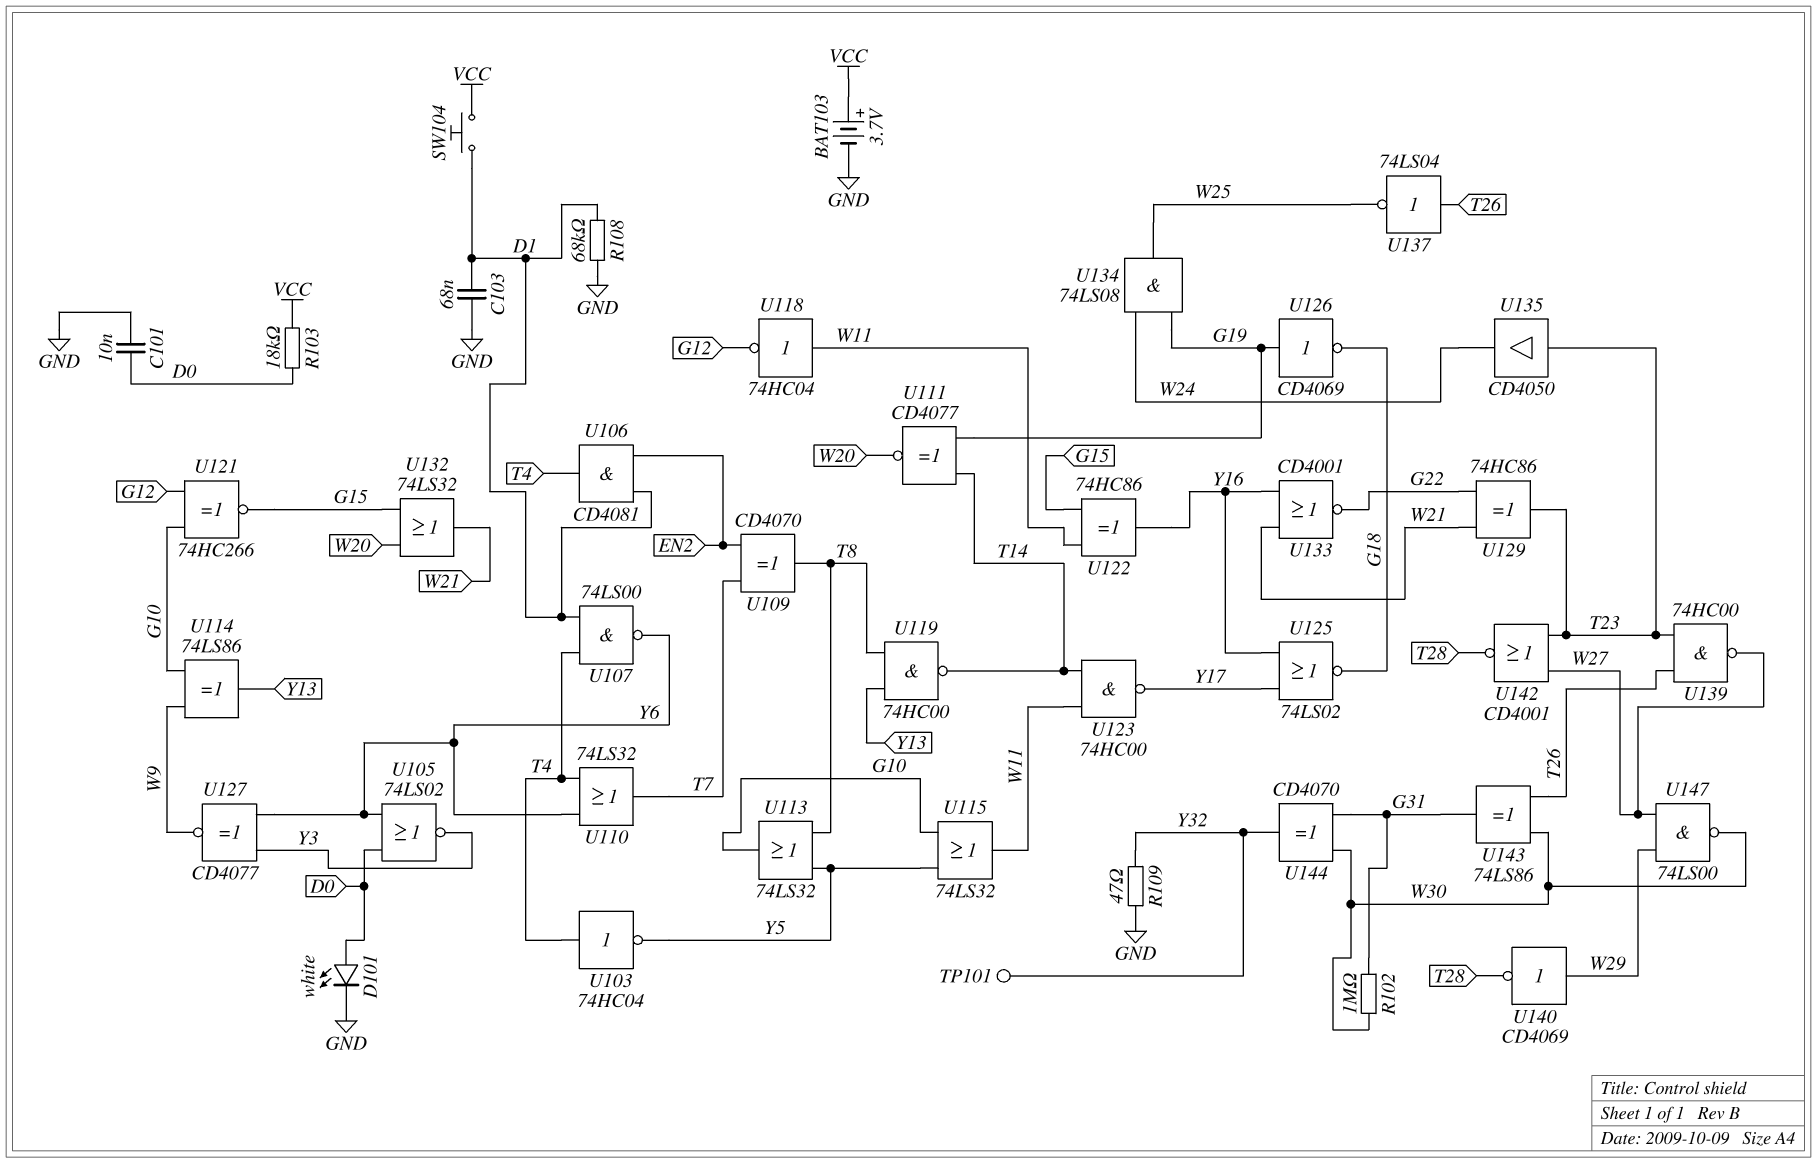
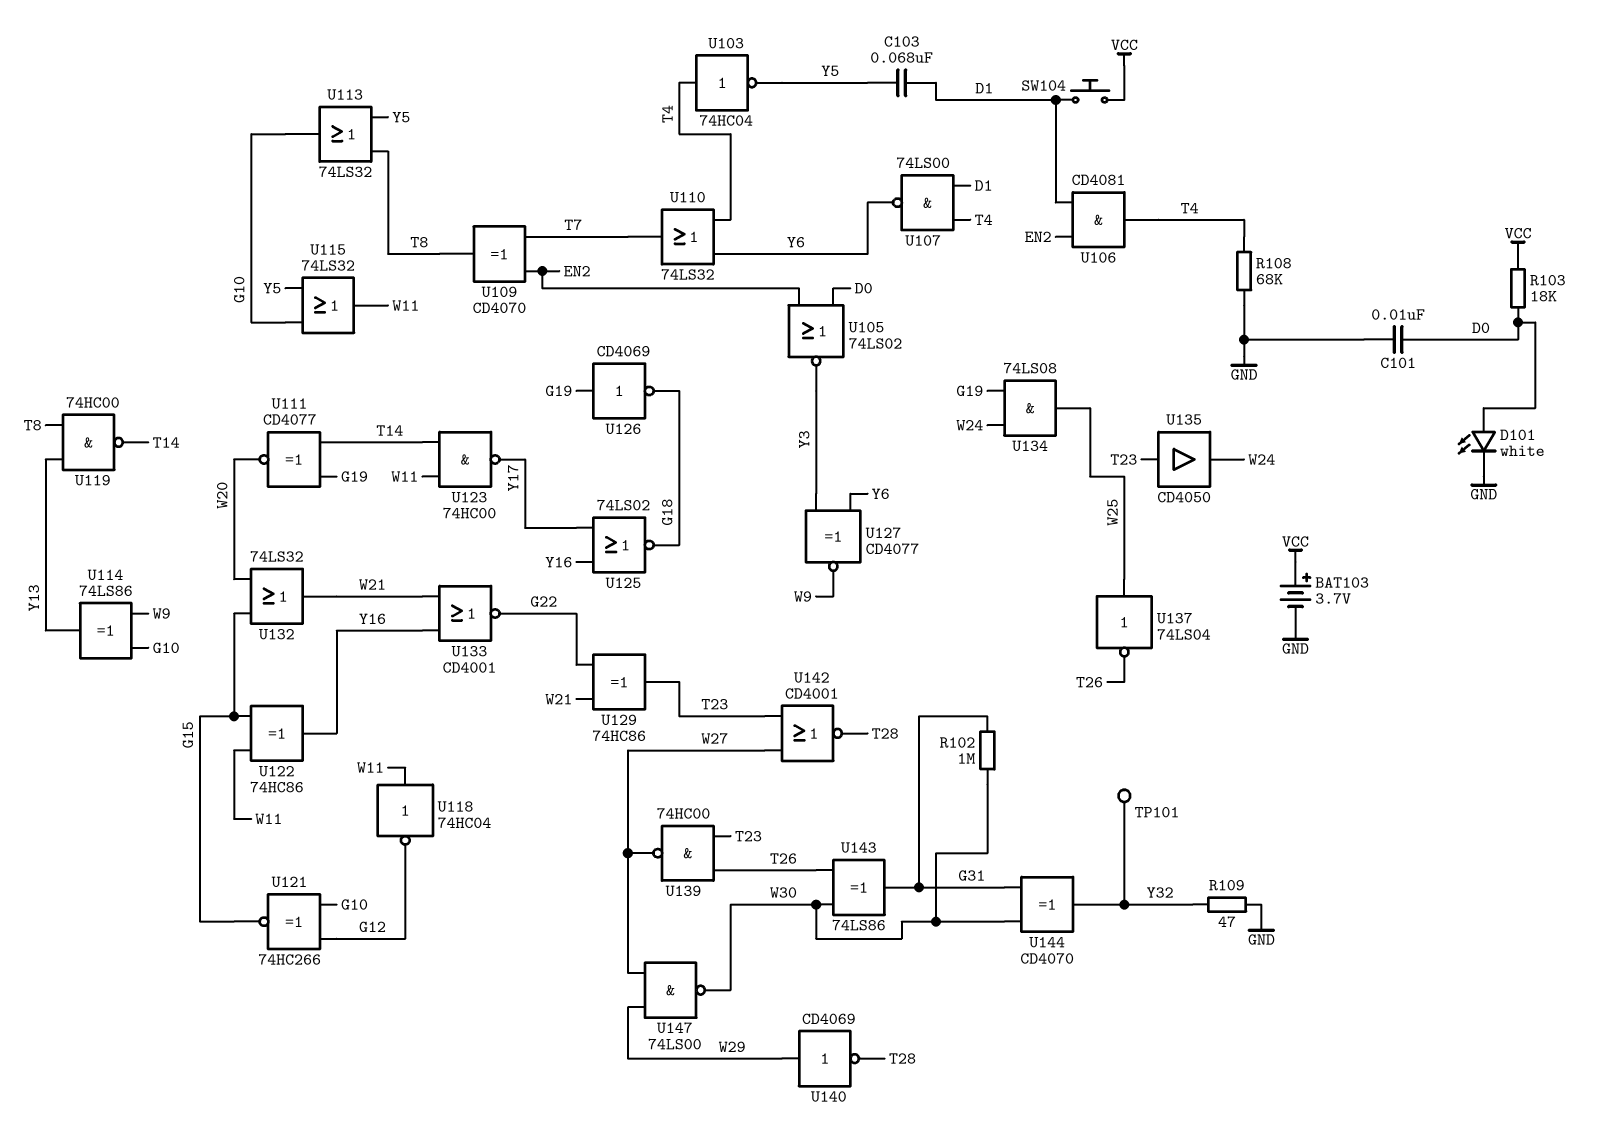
C103: 68nF (D1, GND) -> 68nF (D1, Y5)
R108: 68k (D1, GND) -> 68k (GND, T4)
U105: NOR 74LS02 (in D0, in Y6, out Y3) -> NOR 74LS02 (in D0, in EN2, out Y3)
U137: NOT 74LS04 (in T26, out W25) -> NOT 74LS04 (in W25, out T26)

